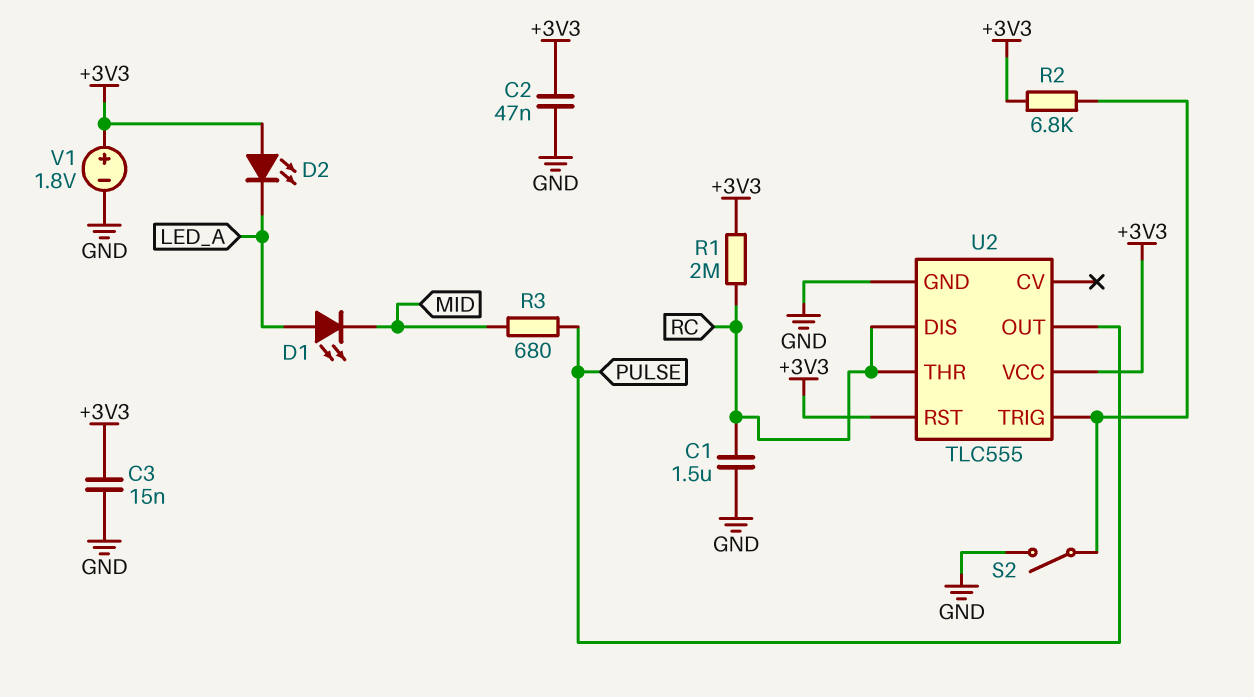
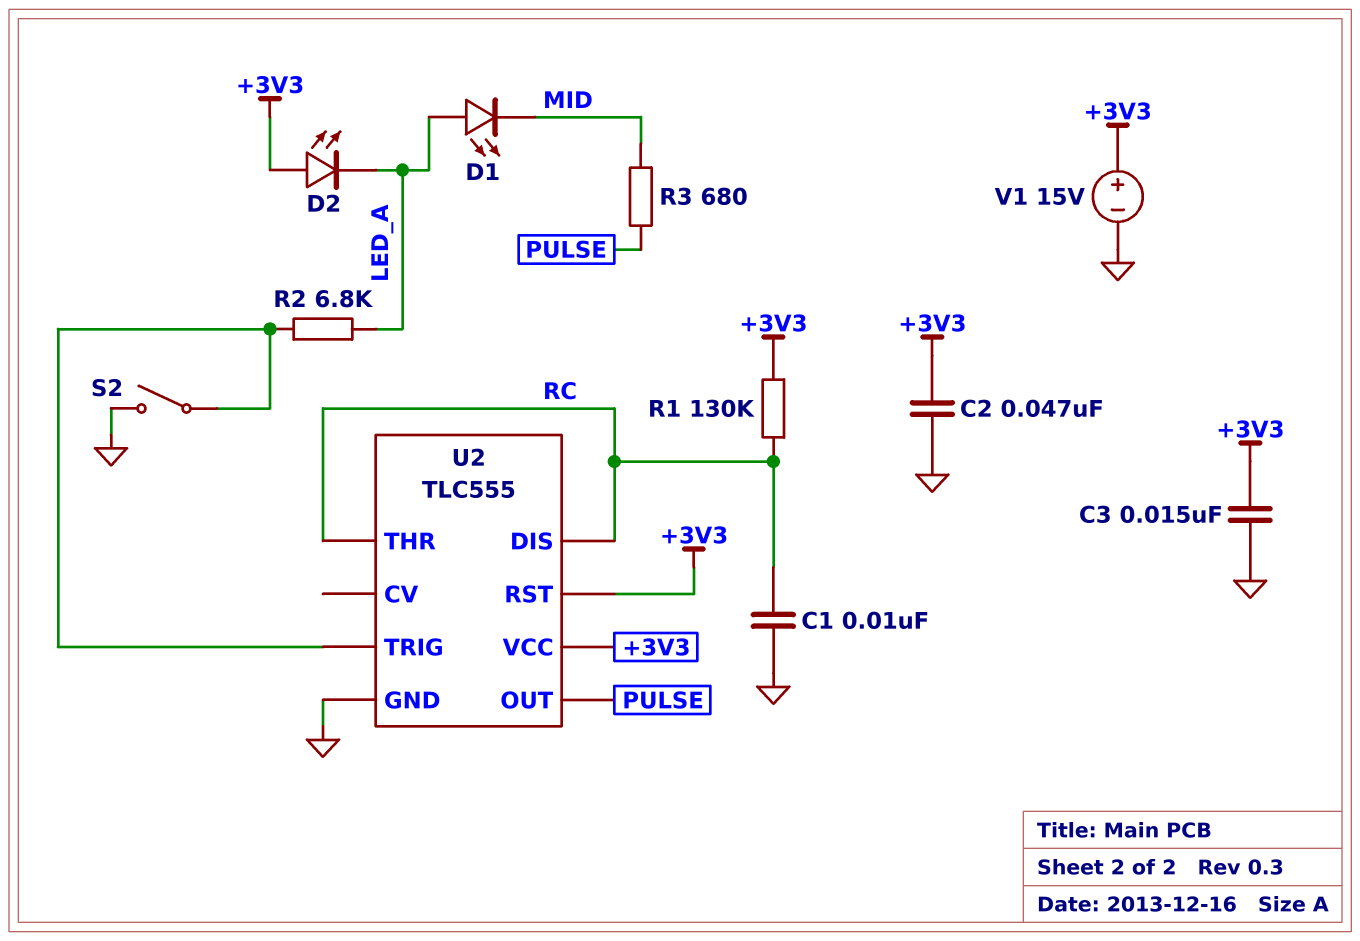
C1: 1.5uF (GND, RC) -> 10nF (GND, RC)
R1: 2M (+3V3, RC) -> 130k (+3V3, RC)
R2: 6.8k (+3V3, U2/TRIG) -> 6.8k (LED_A, U2/TRIG)
V1: 1.8V (plus +3V3, minus GND) -> 15V (plus +3V3, minus GND)

